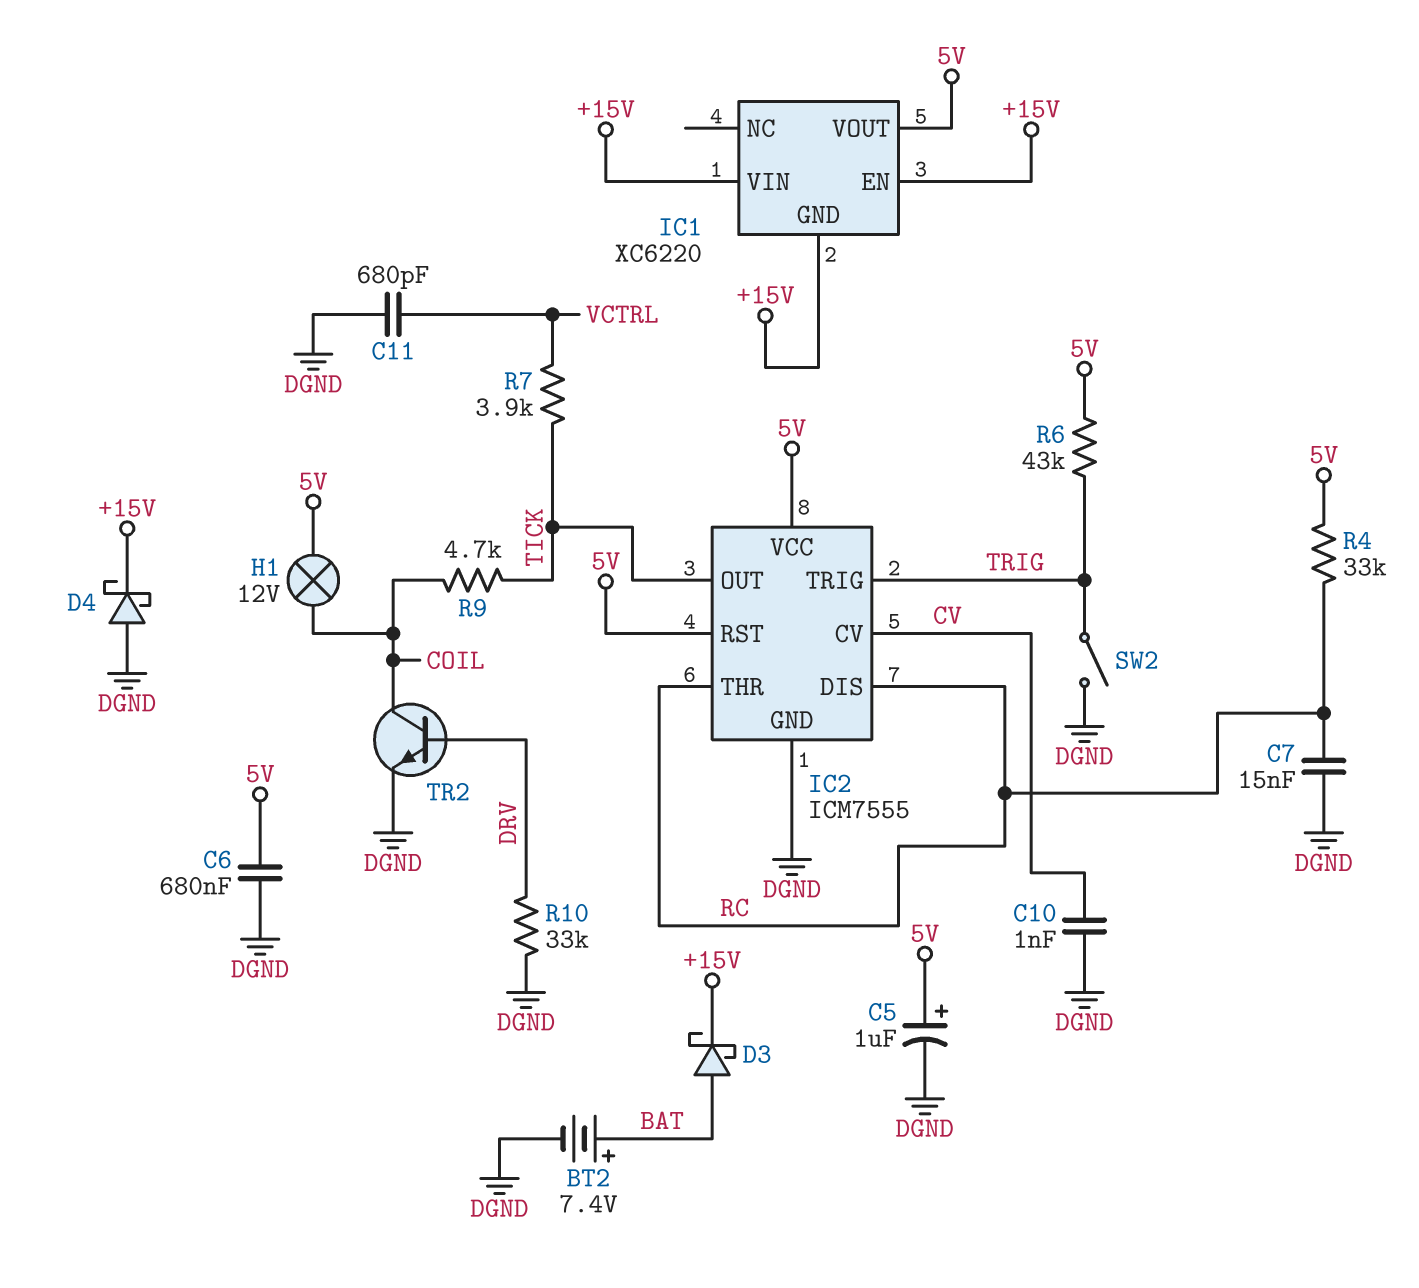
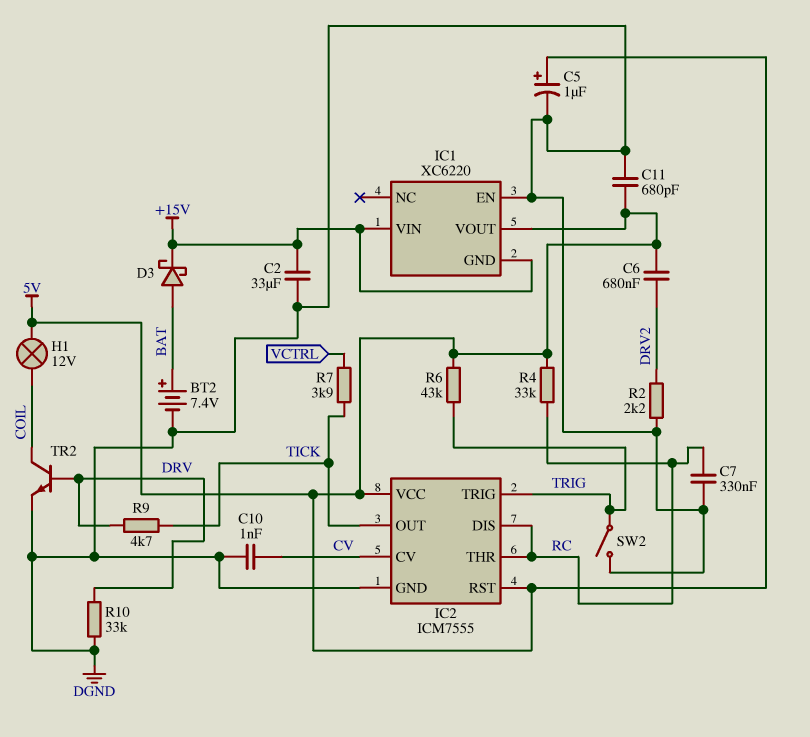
C2: none -> 33uF (+15V, DGND)
C6: 680nF (5V, DGND) -> 680nF (5V, DRV2)
C7: 15nF (DGND, RC) -> 330nF (DGND, RC)
C11: 680pF (DGND, VCTRL) -> 680pF (5V, DGND)
D4: schottky (A DGND, K +15V) -> none
IC1 pin EN: +15V -> DGND
R2: none -> 2.2k (DGND, DRV2)
R9: 4.7k (COIL, TICK) -> 4.7k (DRV, TICK)

